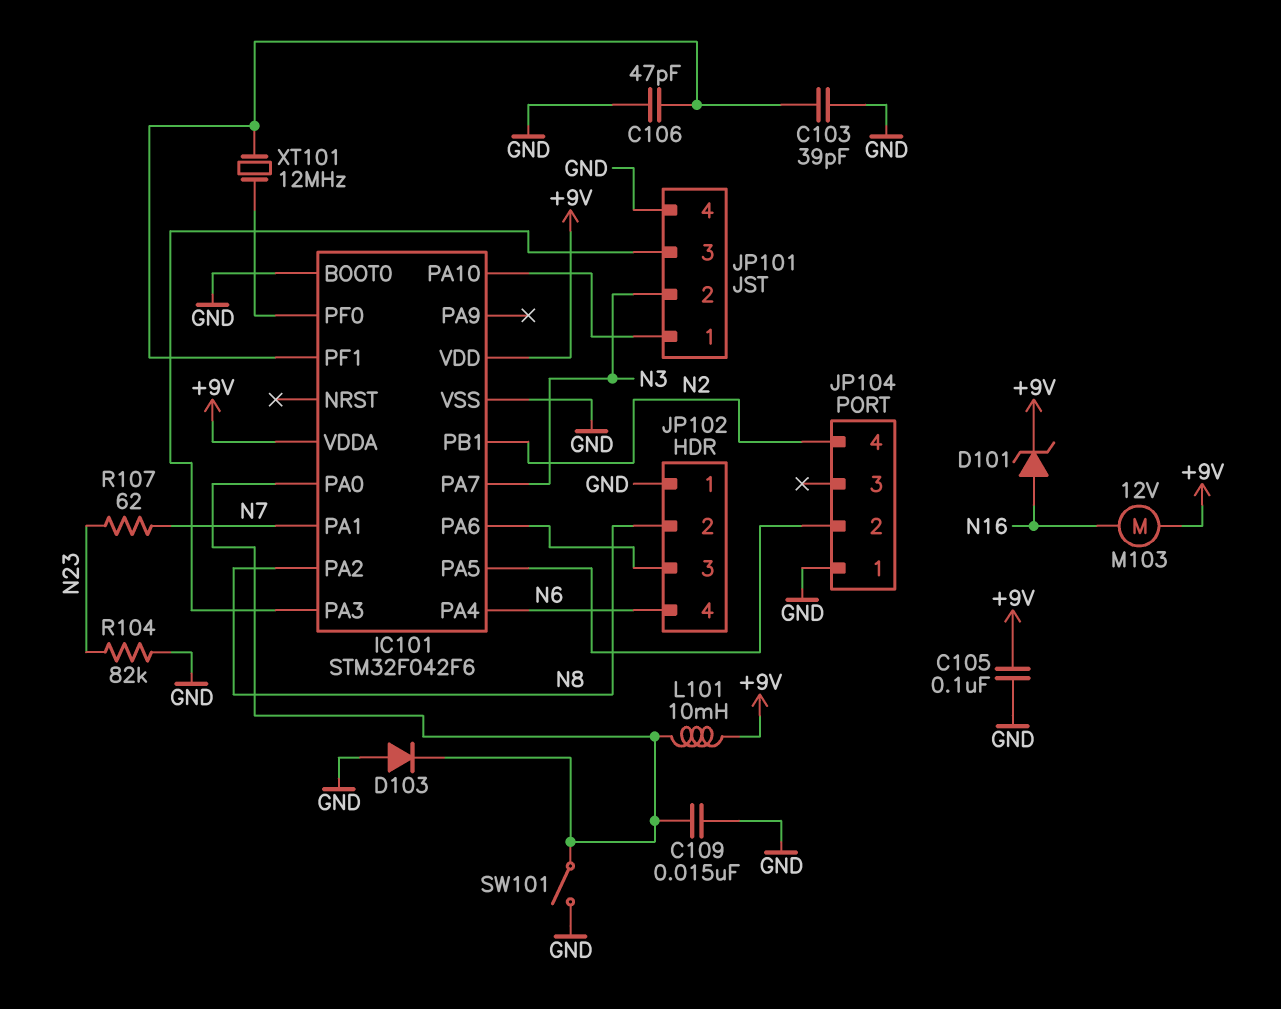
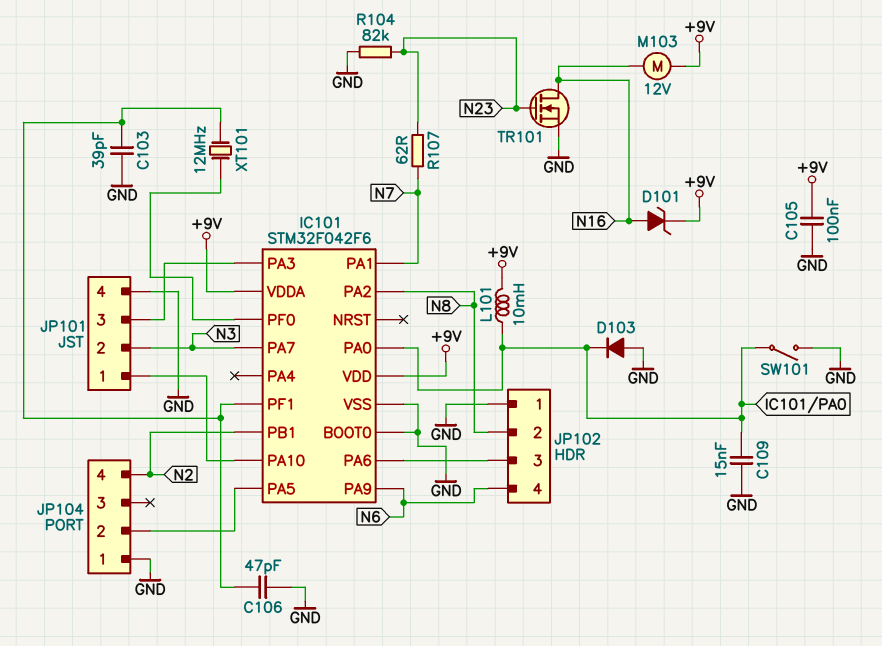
IC101 pin PA4: N6 -> none
IC101 pin PA9: none -> N6
TR101: none -> NMOS (G N23, D N16, S GND)

